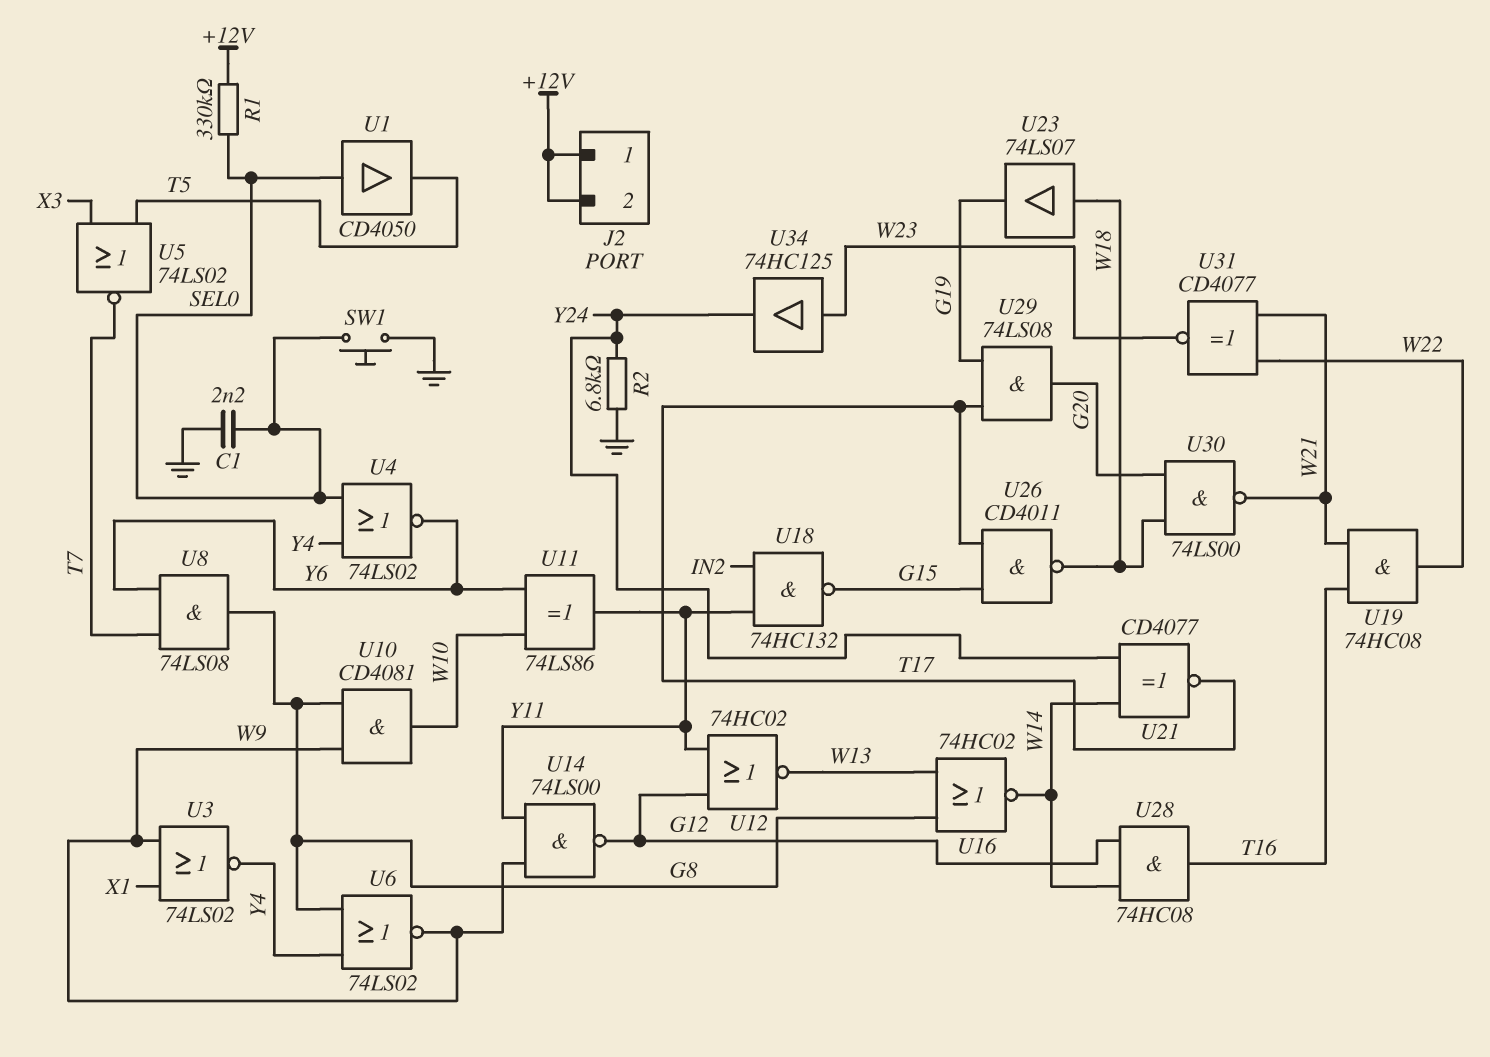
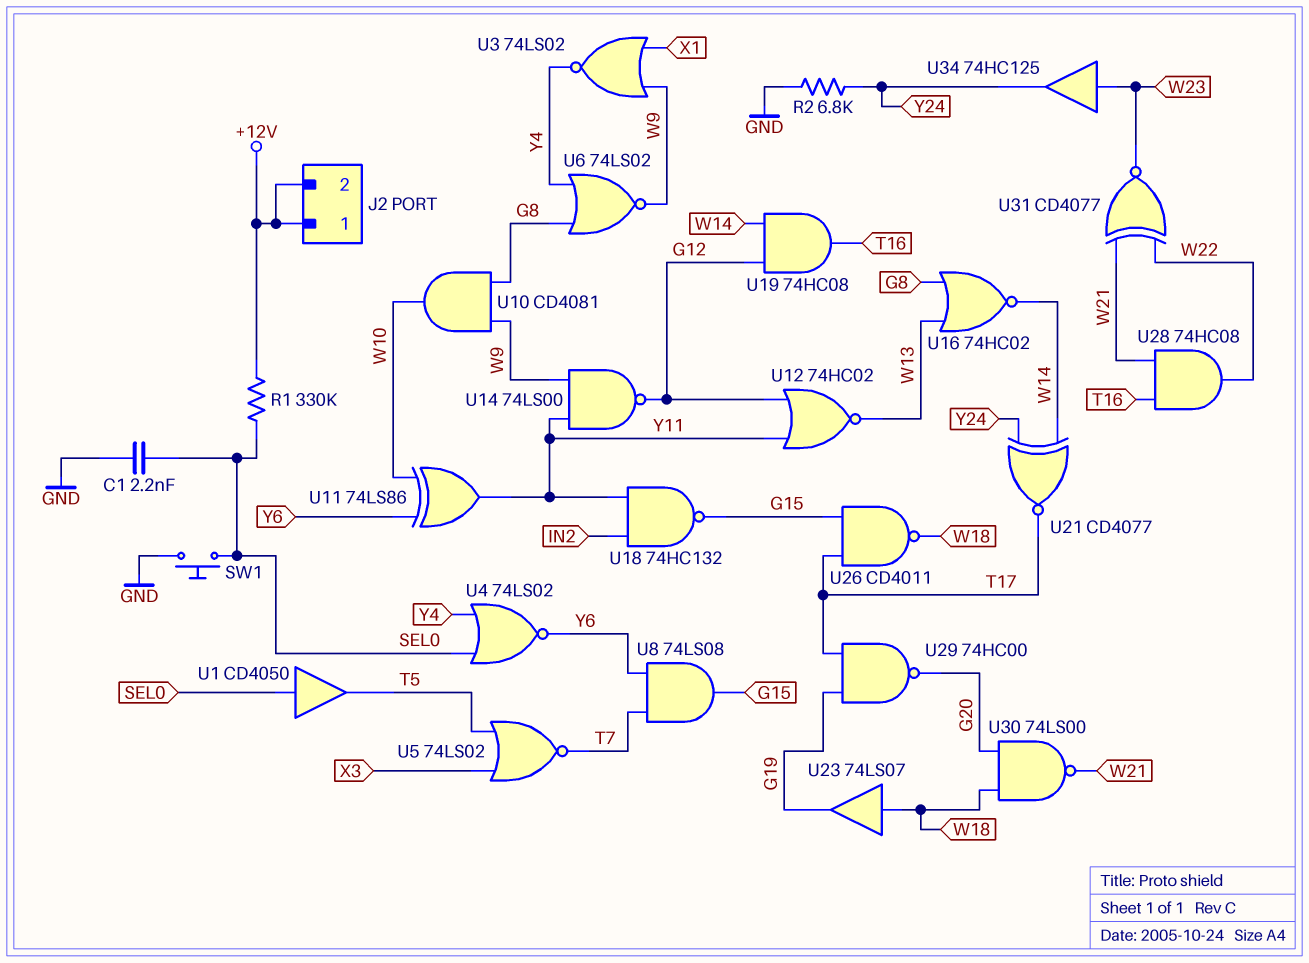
U8: AND 74LS08 (in T7, in Y6, out G8) -> AND 74LS08 (in T7, in Y6, out G15)
U19: AND 74HC08 (in T16, in W21, out W22) -> AND 74HC08 (in G12, in W14, out T16)
U28: AND 74HC08 (in G12, in W14, out T16) -> AND 74HC08 (in T16, in W21, out W22)
U29: AND 74LS08 (in G19, in T17, out G20) -> NAND 74HC00 (in G19, in T17, out G20)

